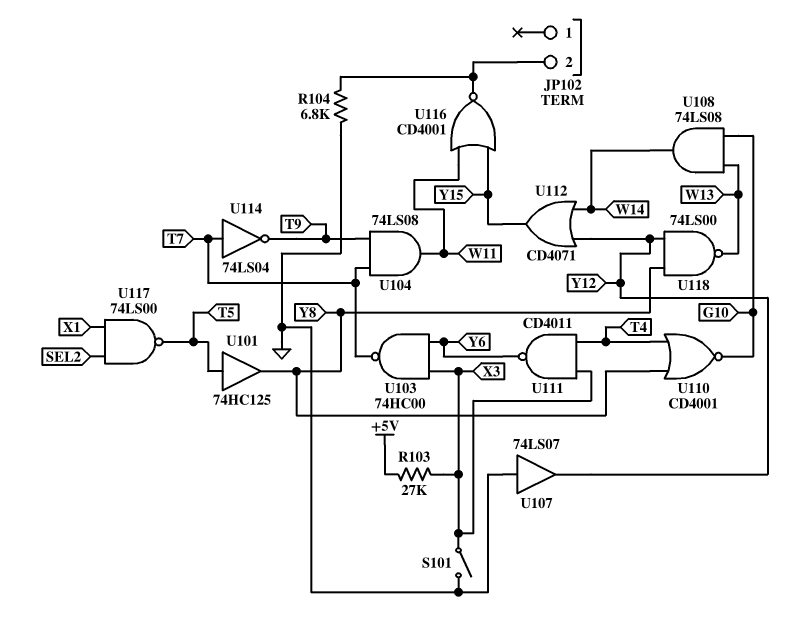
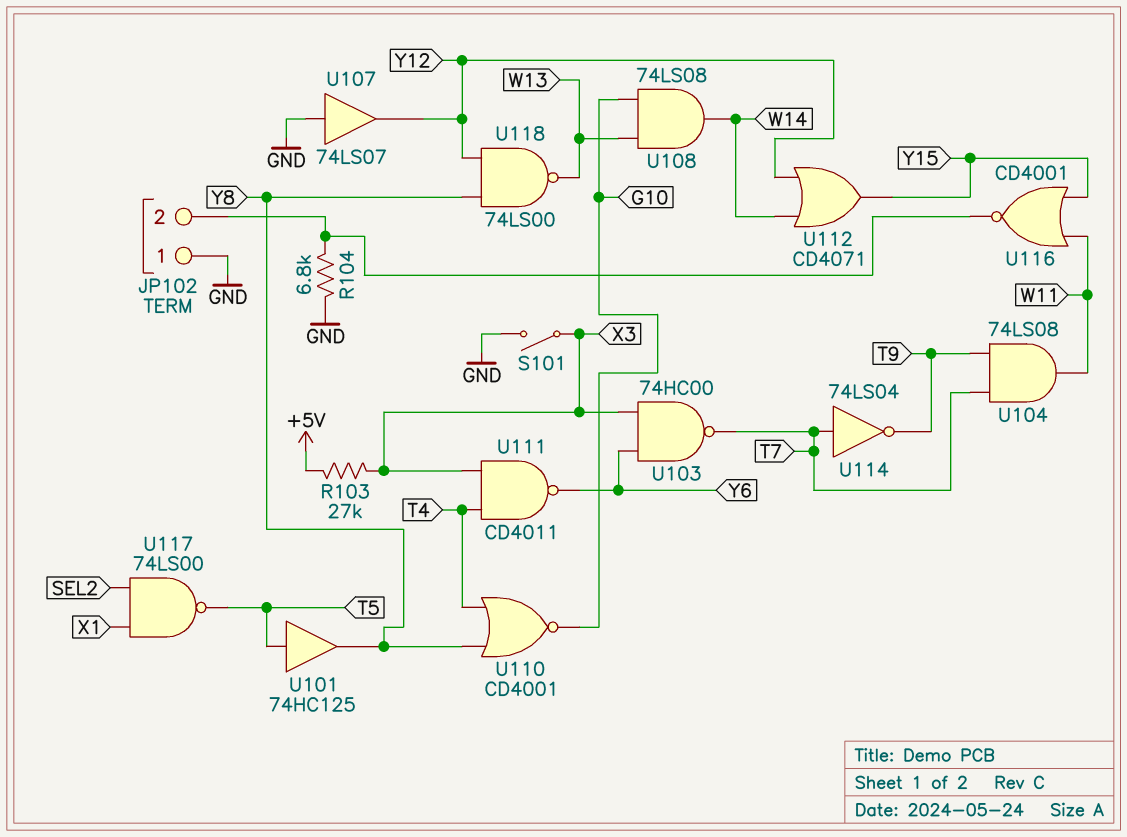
JP102 pin 1: none -> GND

